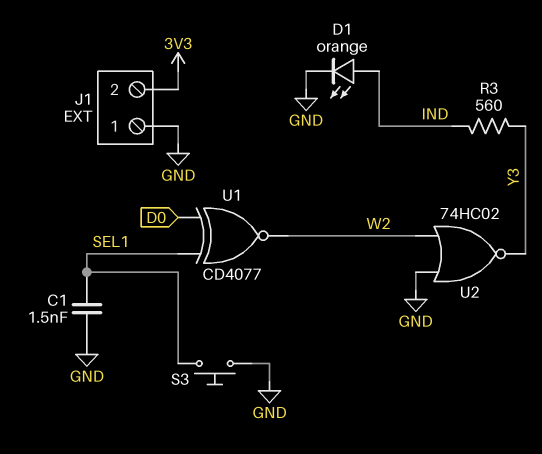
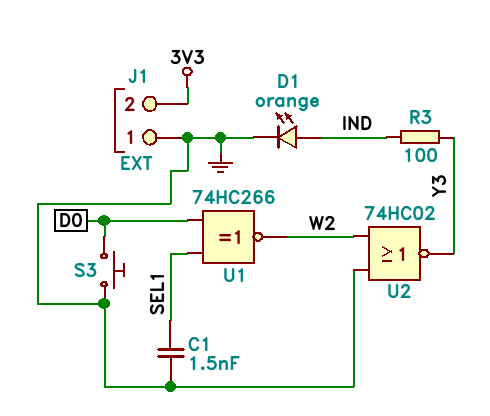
R3: 560 (IND, Y3) -> 100 (IND, Y3)
S3: button (GND, SEL1) -> button (D0, GND)
U1: XNOR CD4077 (in D0, in SEL1, out W2) -> XNOR 74HC266 (in D0, in SEL1, out W2)

